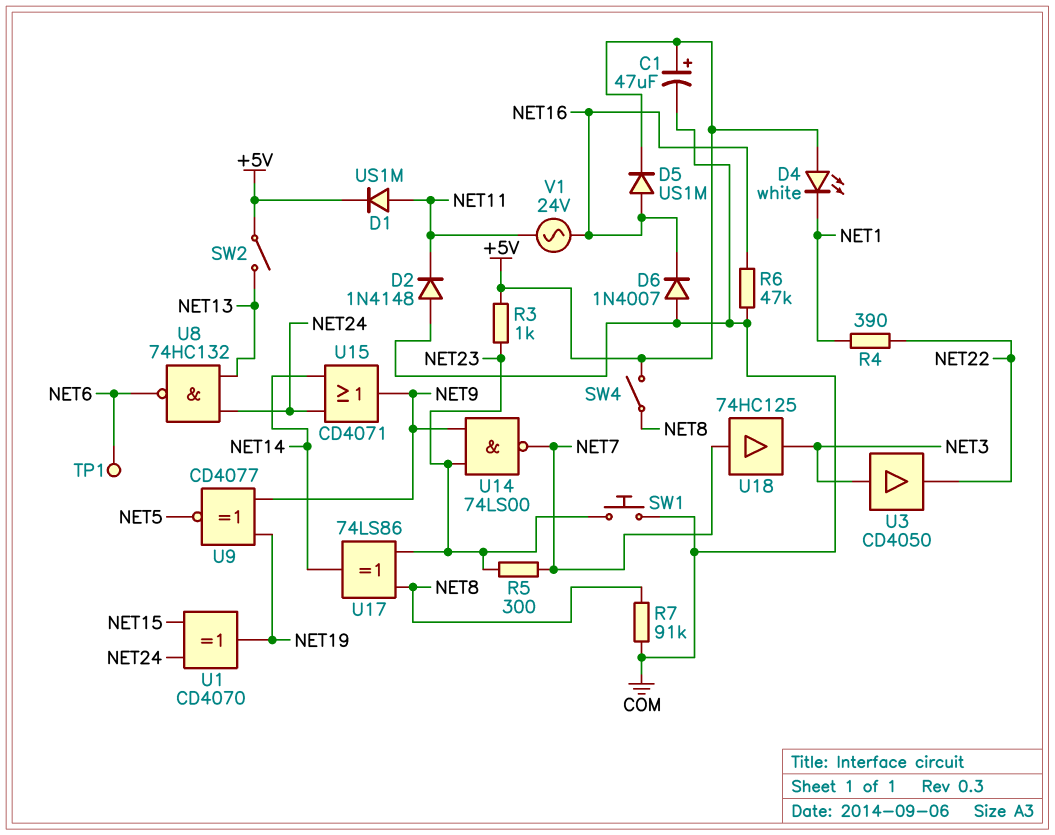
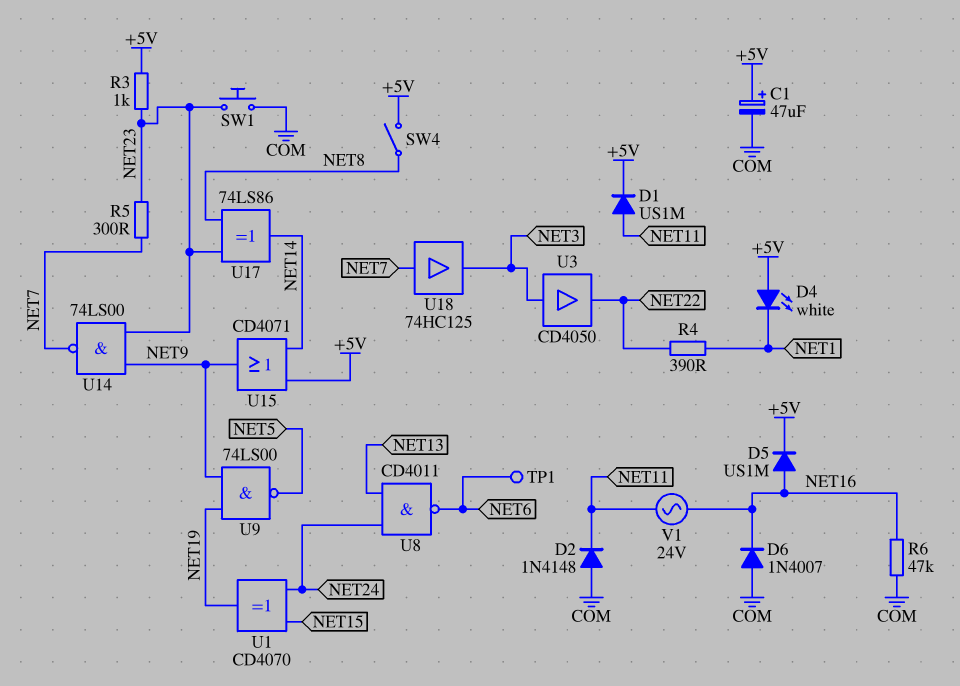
R7: 91k (COM, NET8) -> none
SW2: switch (+5V, NET13) -> none
U8: NAND 74HC132 (in NET13, in NET24, out NET6) -> NAND CD4011 (in NET13, in NET24, out NET6)
U9: XNOR CD4077 (in NET9, in NET19, out NET5) -> NAND 74LS00 (in NET9, in NET19, out NET5)
U15: OR CD4071 (in NET14, in NET24, out NET9) -> OR CD4071 (in +5V, in NET14, out NET9)

